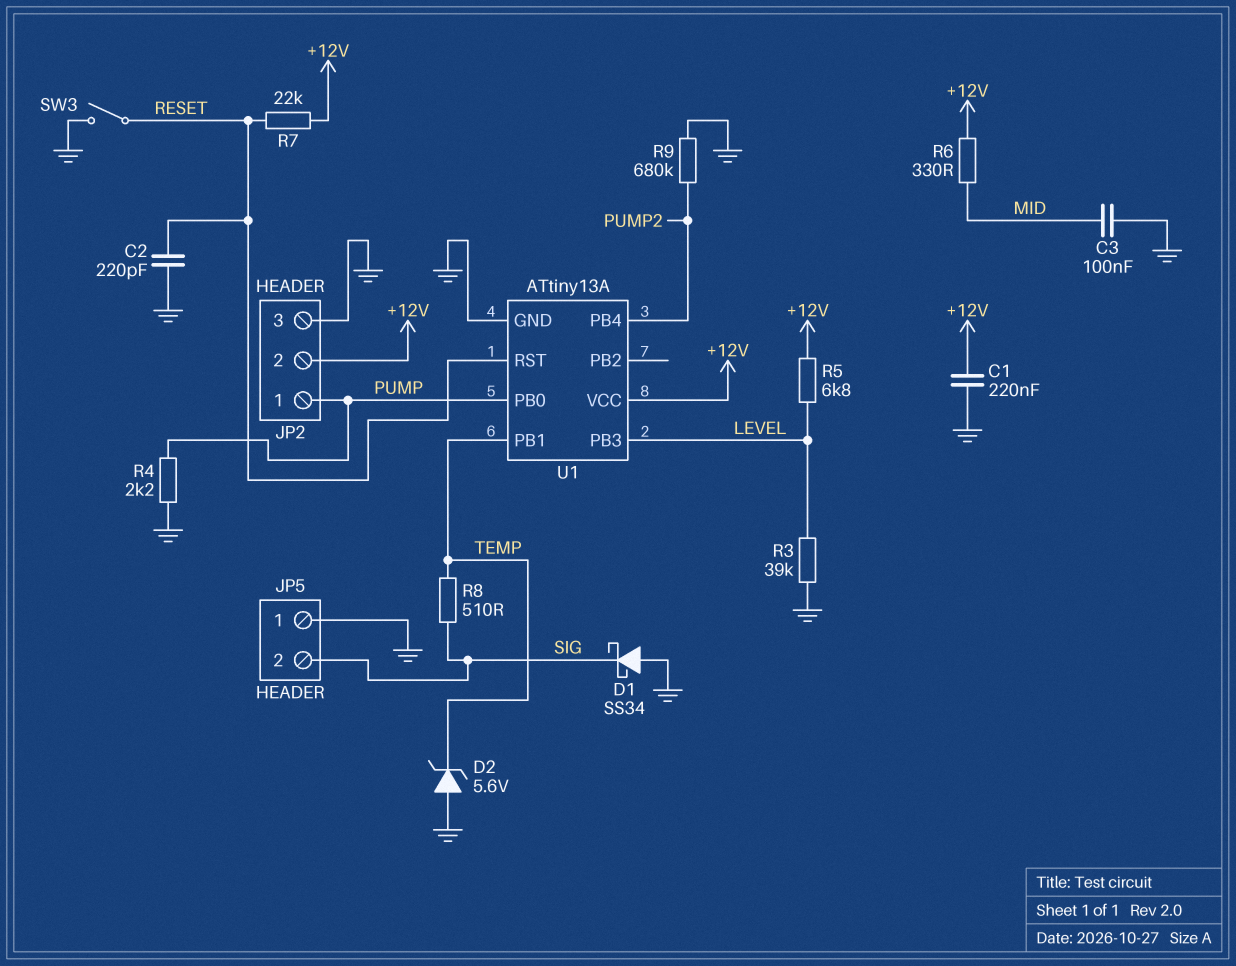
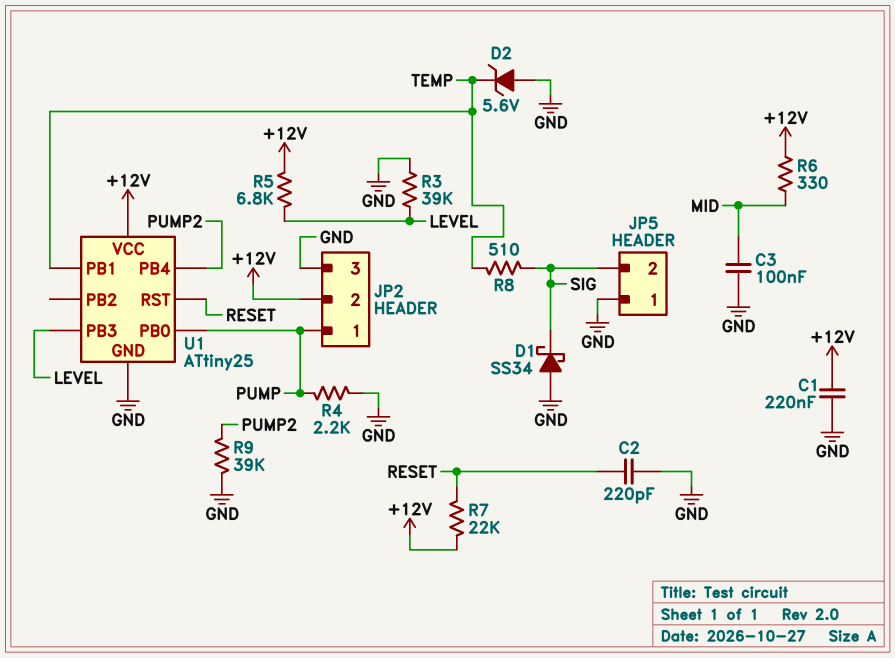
R9: 680k (GND, PUMP2) -> 39k (GND, PUMP2)
SW3: switch (GND, RESET) -> none
U1: ATtiny13A -> ATtiny25

